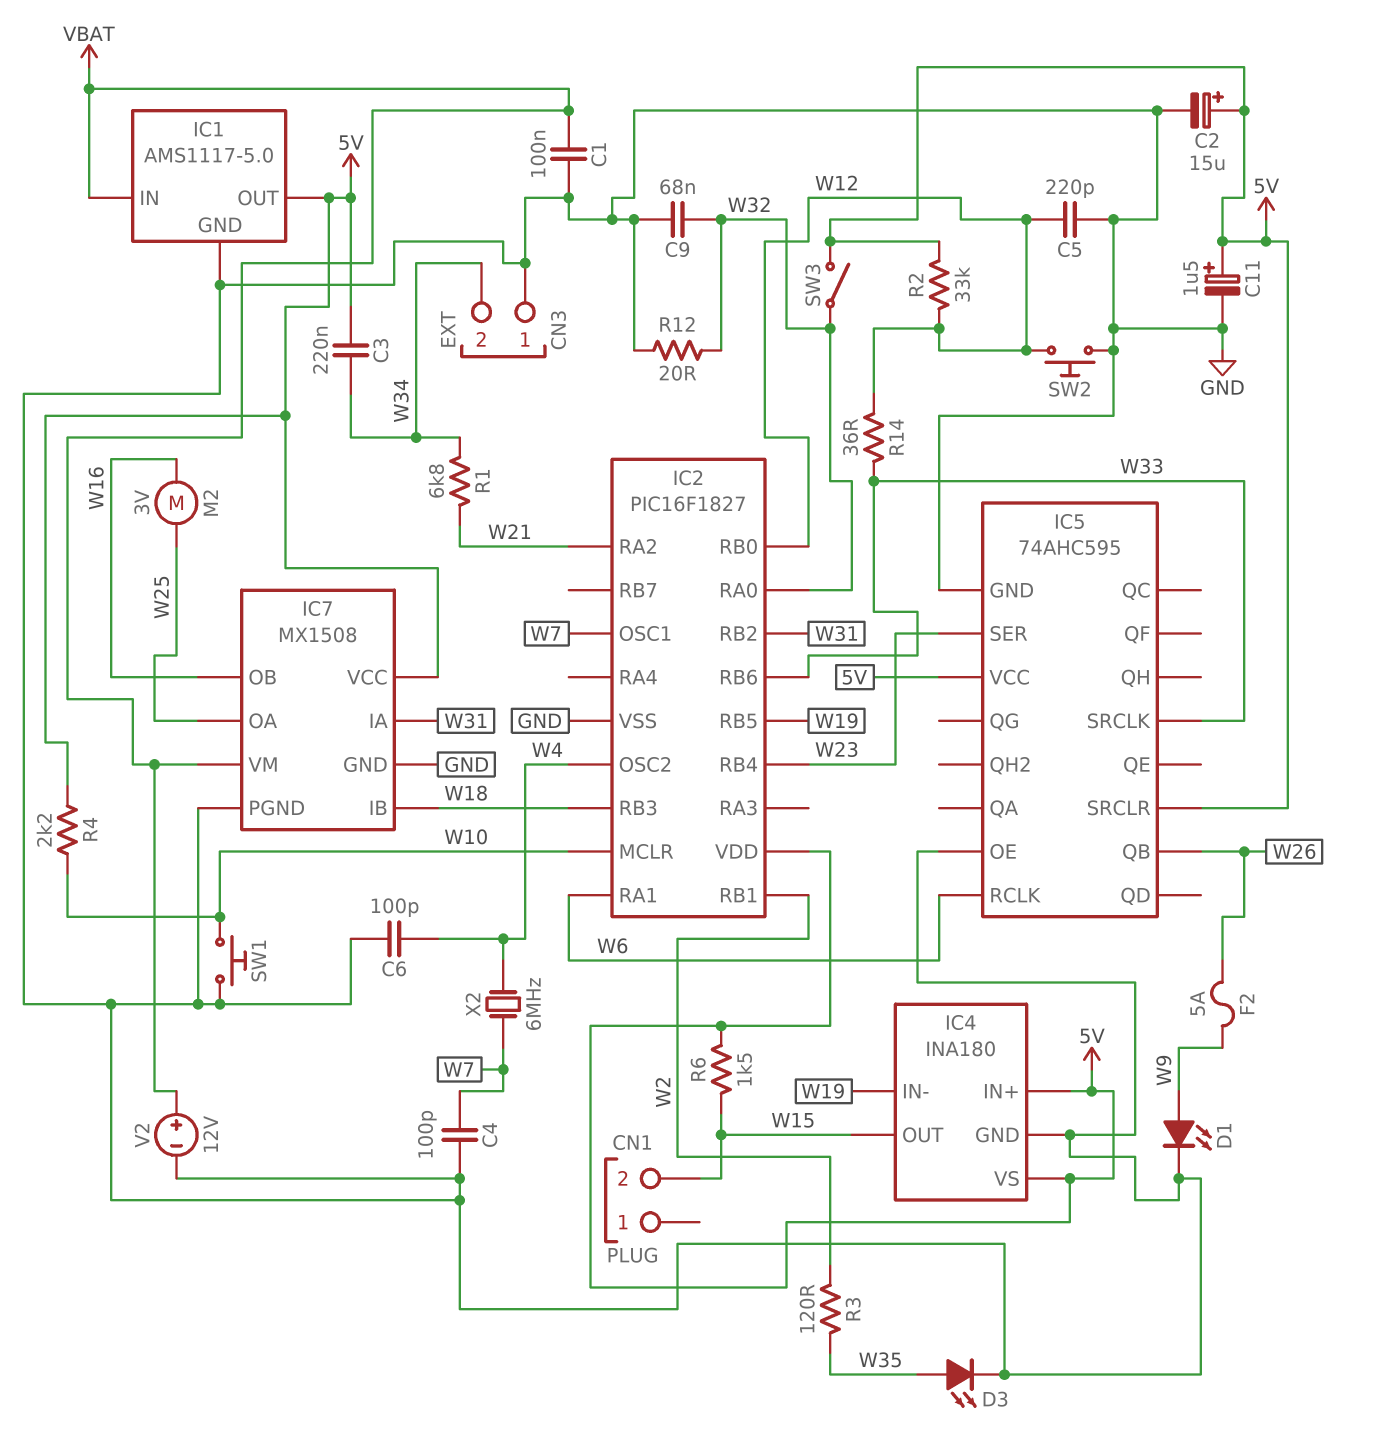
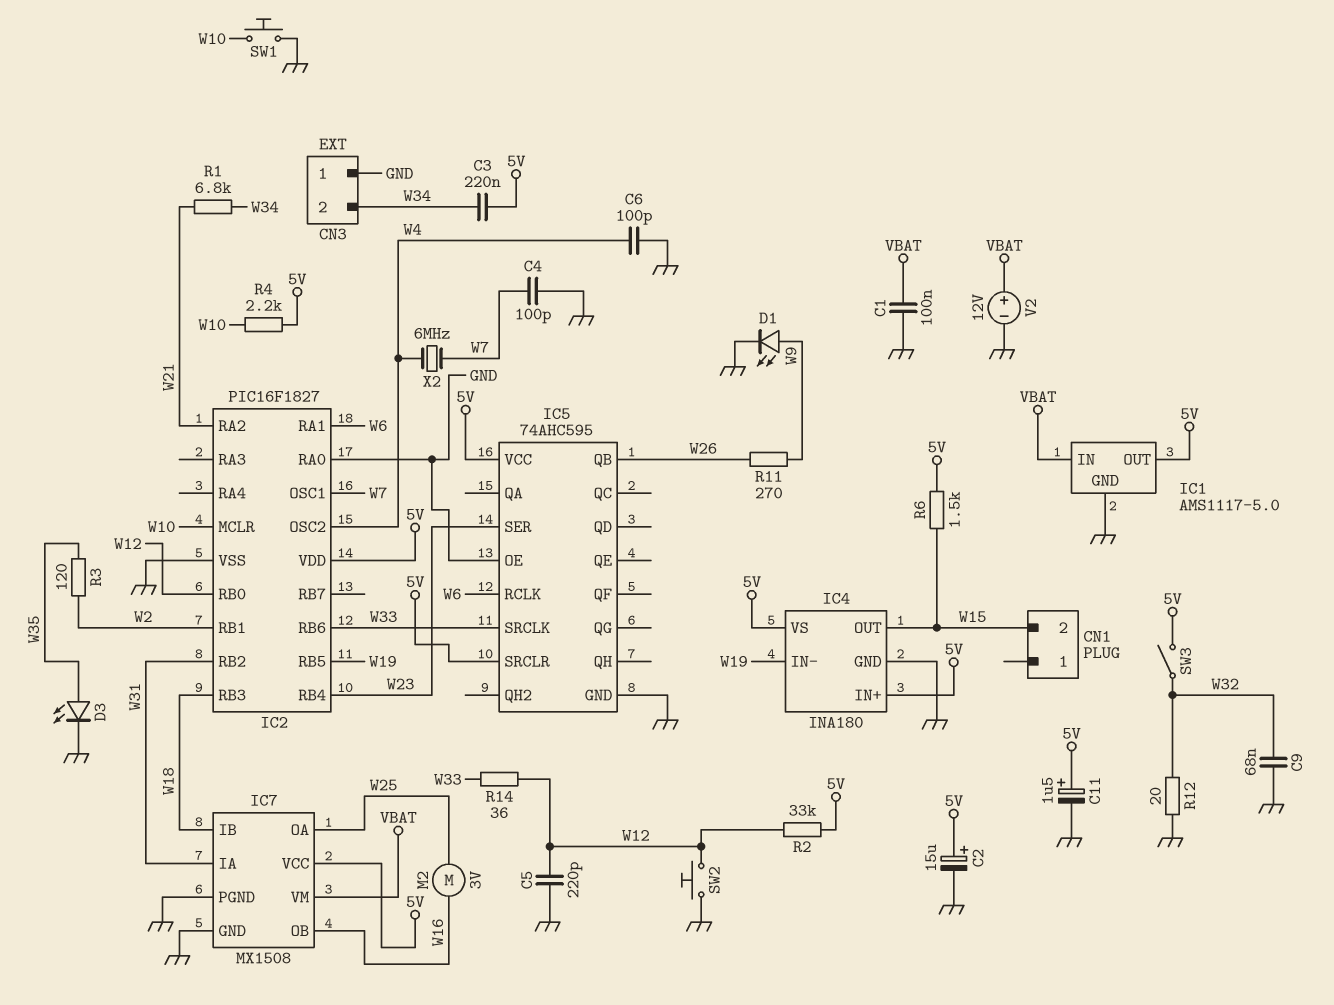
F2: 5A (W9, W26) -> none
IC2 pin RA0: W32 -> GND
R11: none -> 270 (W9, W26)

